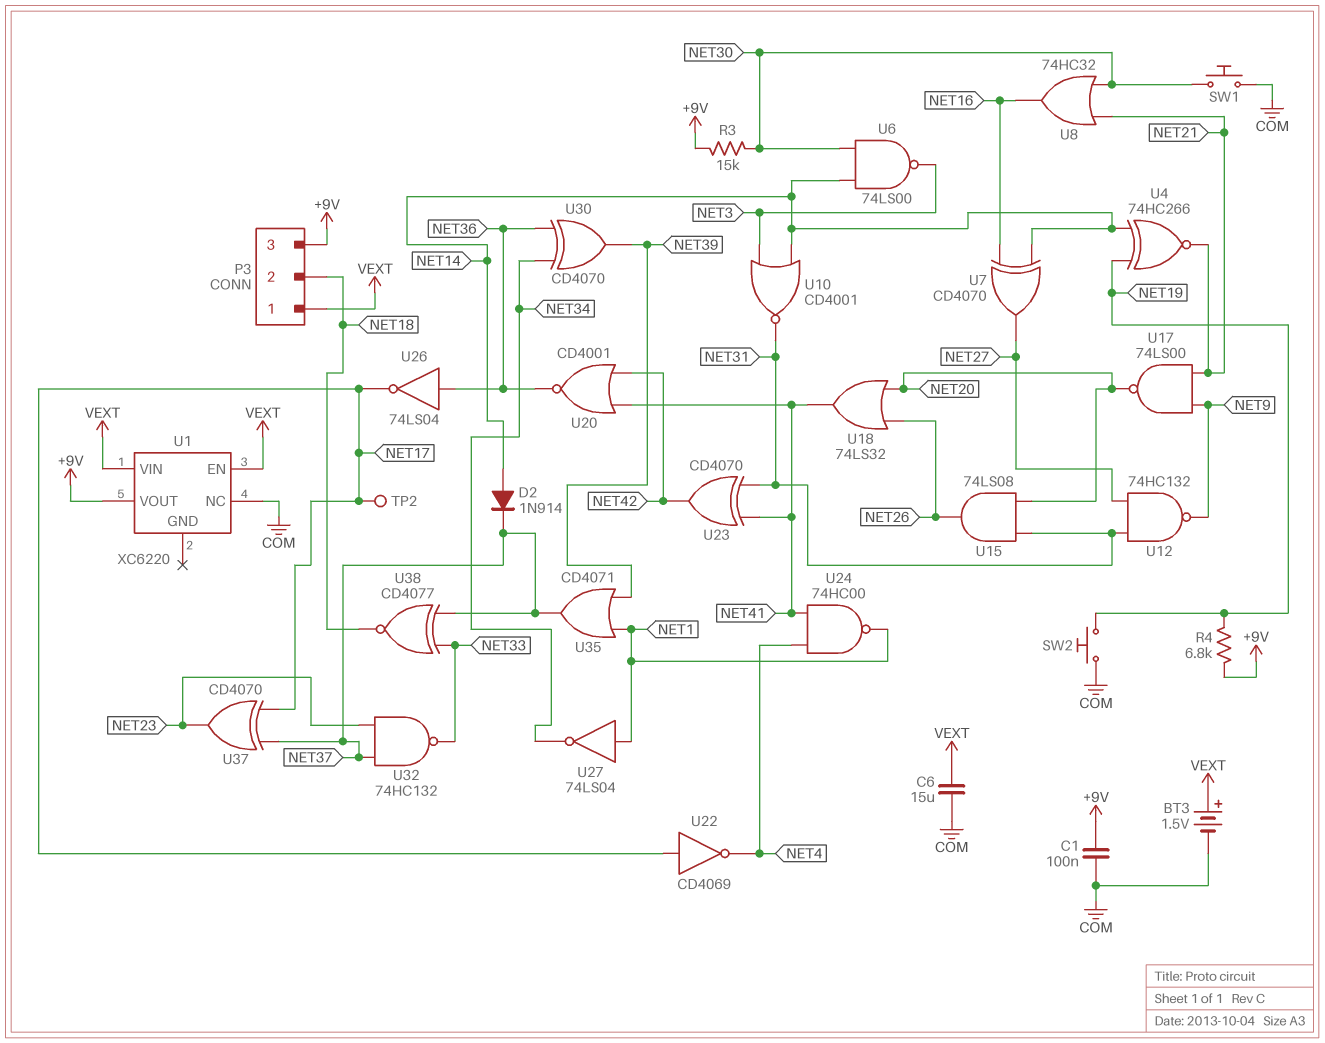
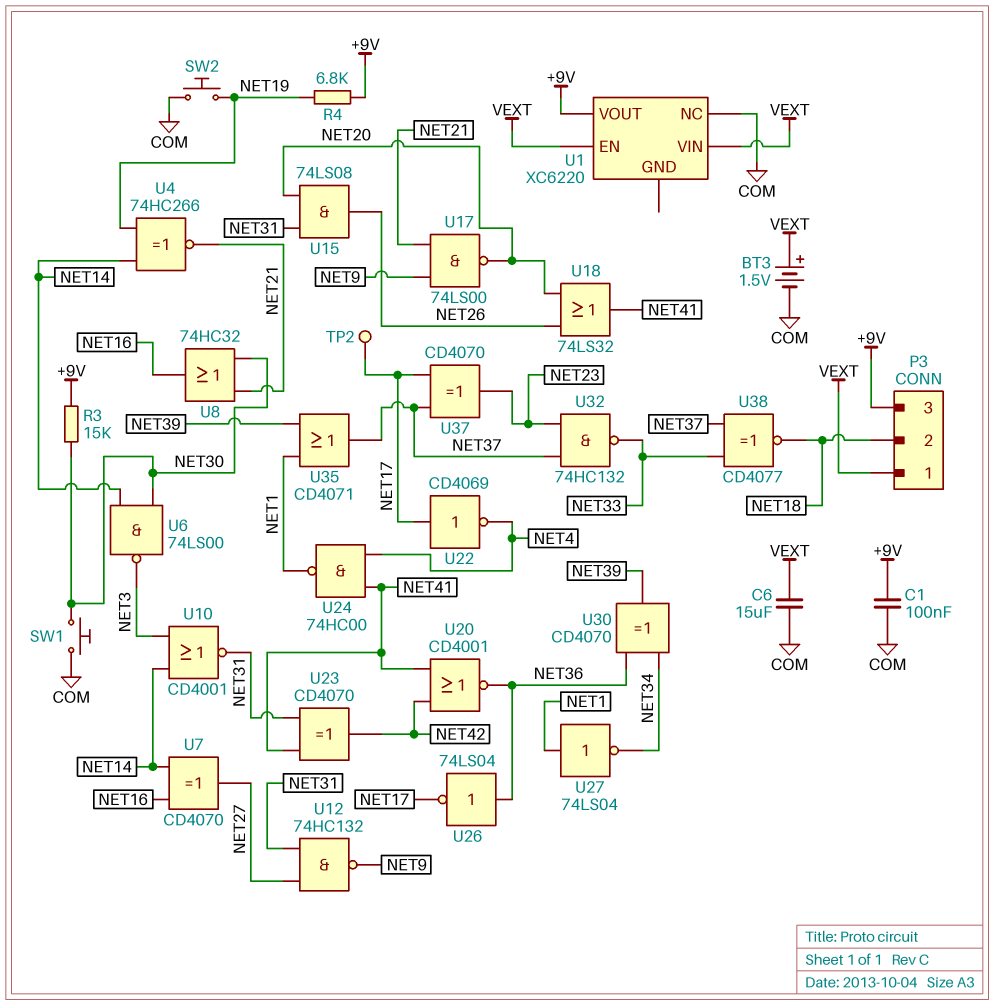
D2: diode 1N914 (A NET14, K NET37) -> none

